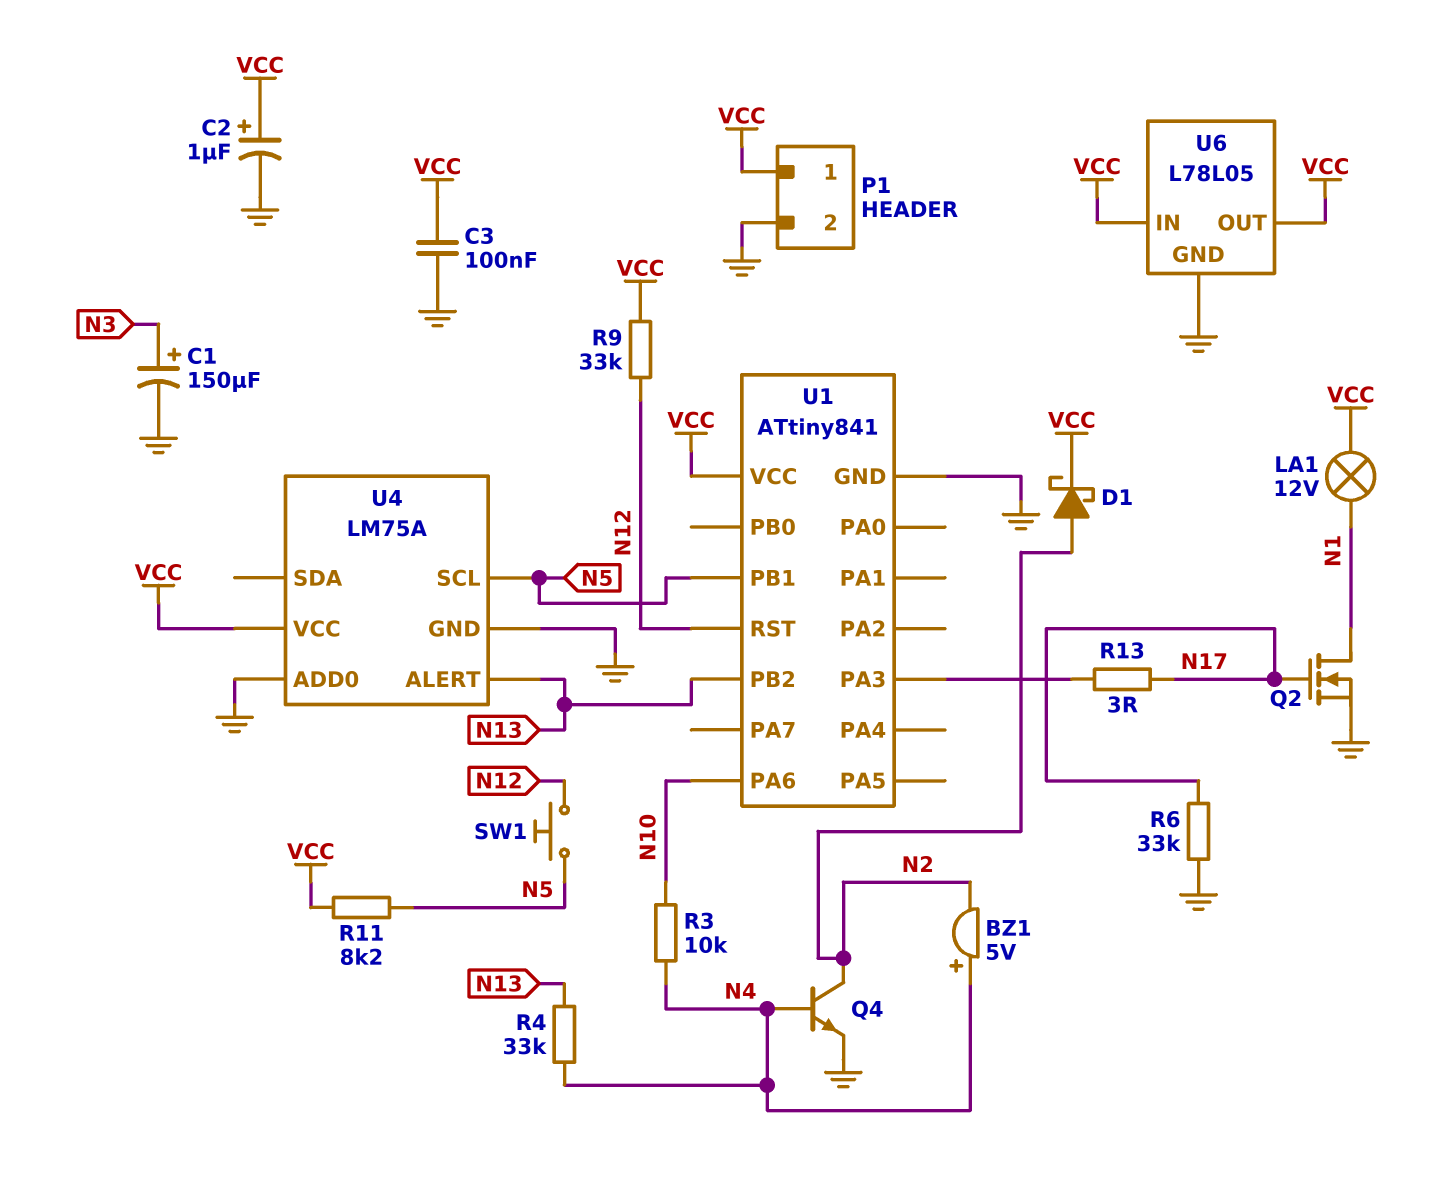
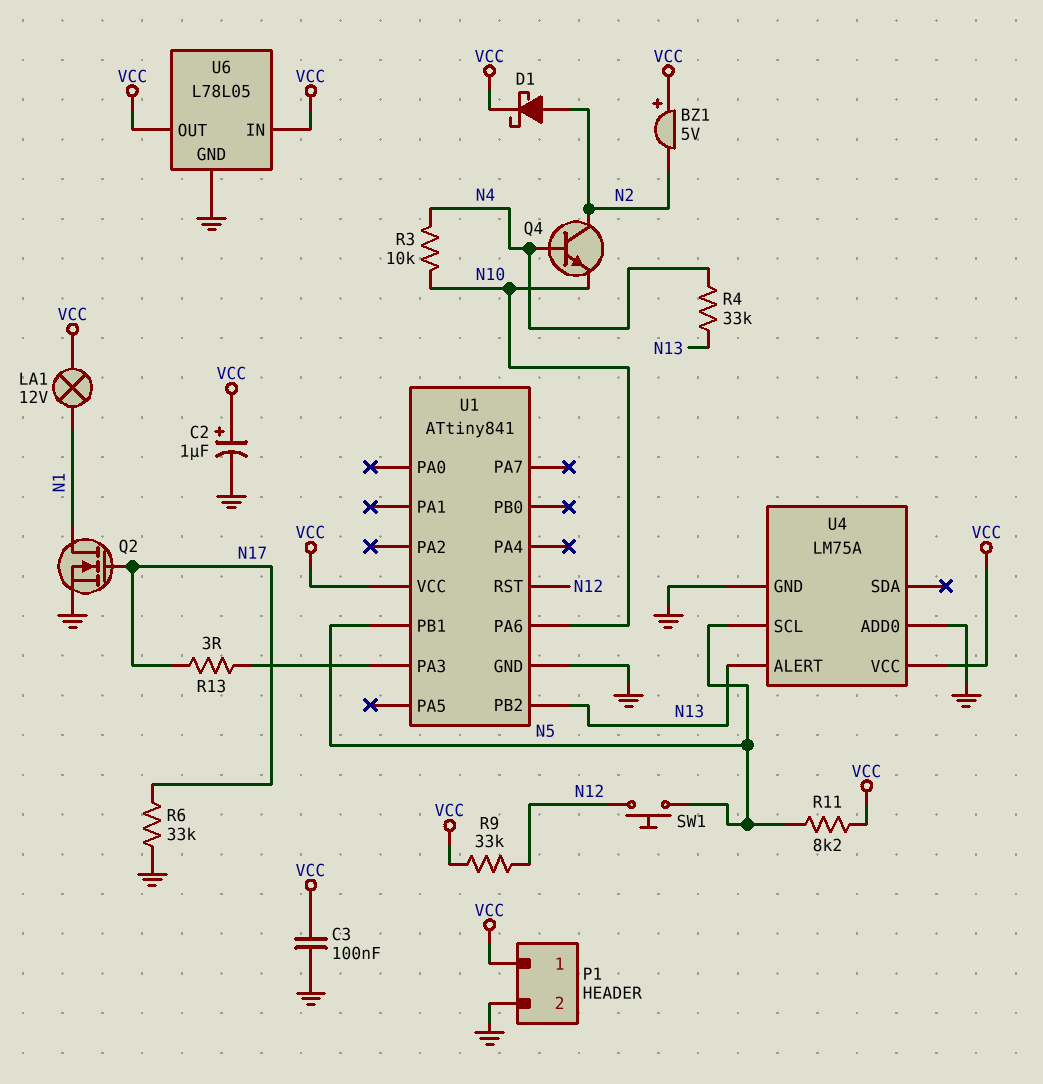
BZ1: buzzer 5V (plus N4, minus N2) -> buzzer 5V (plus VCC, minus N2)
C1: 150uF (plus N3, minus GND) -> none
Q4: NPN (B N4, C N2, E GND) -> NPN (B N4, C N2, E N10)

